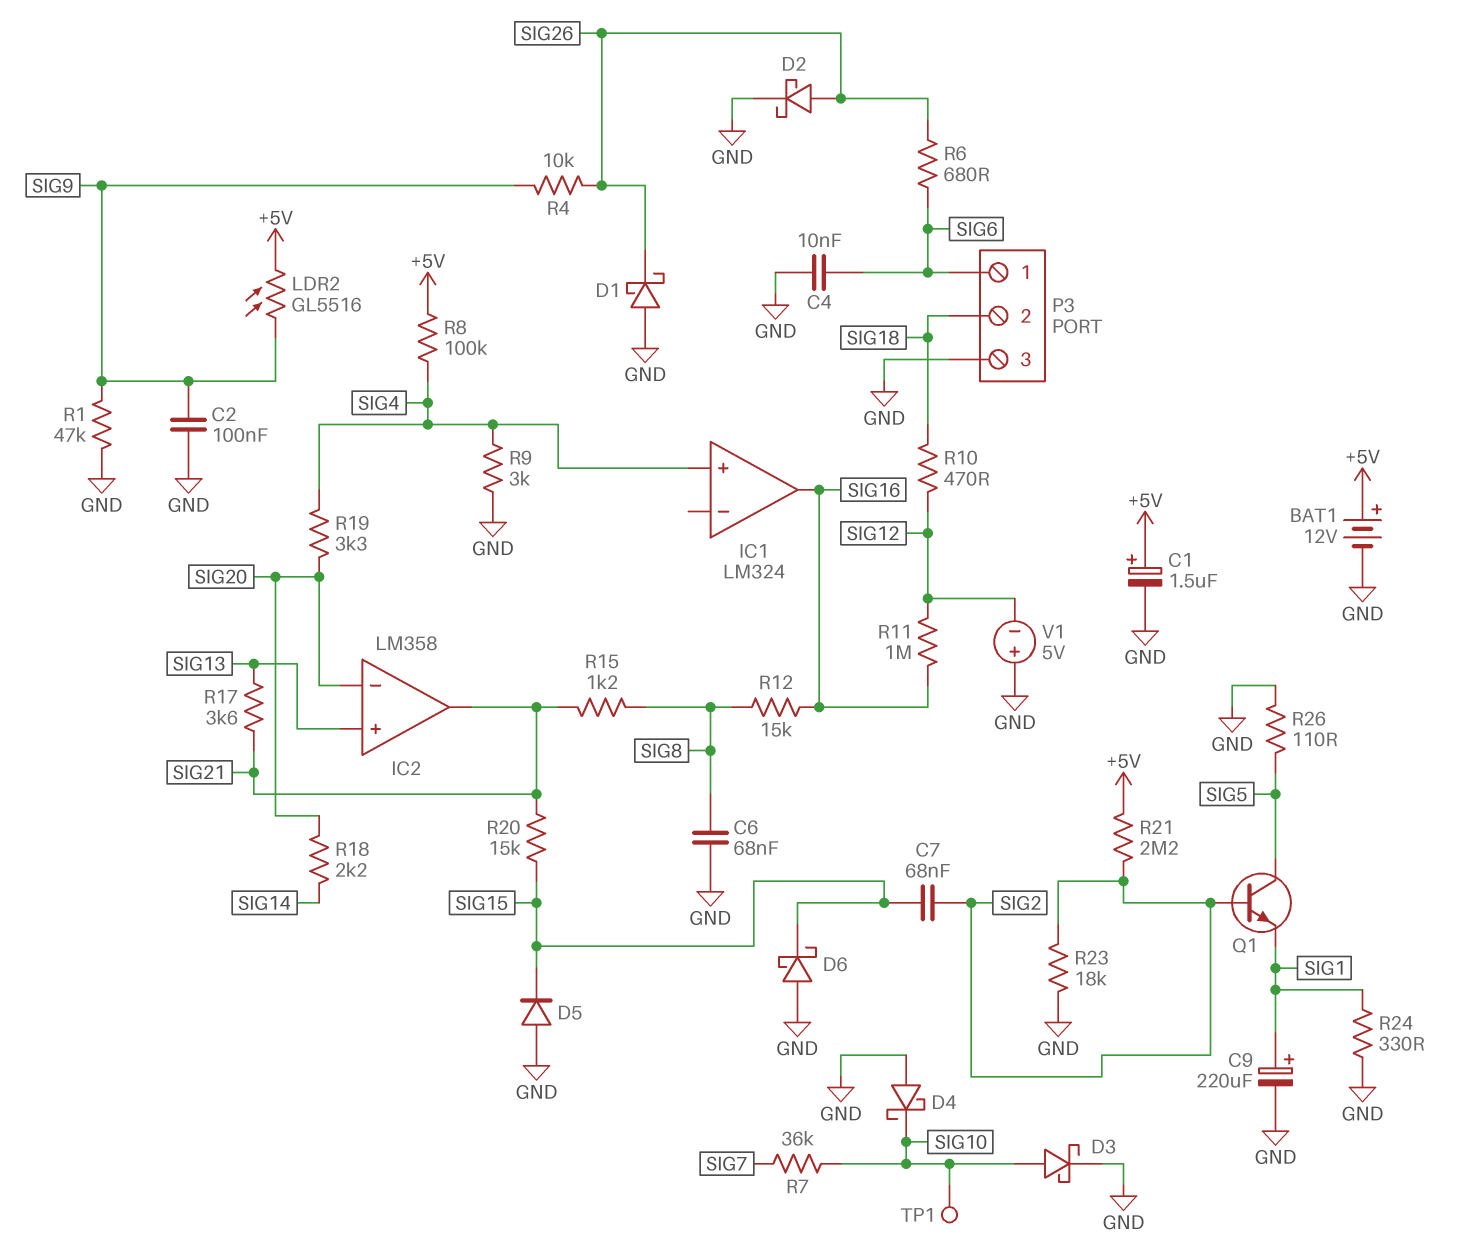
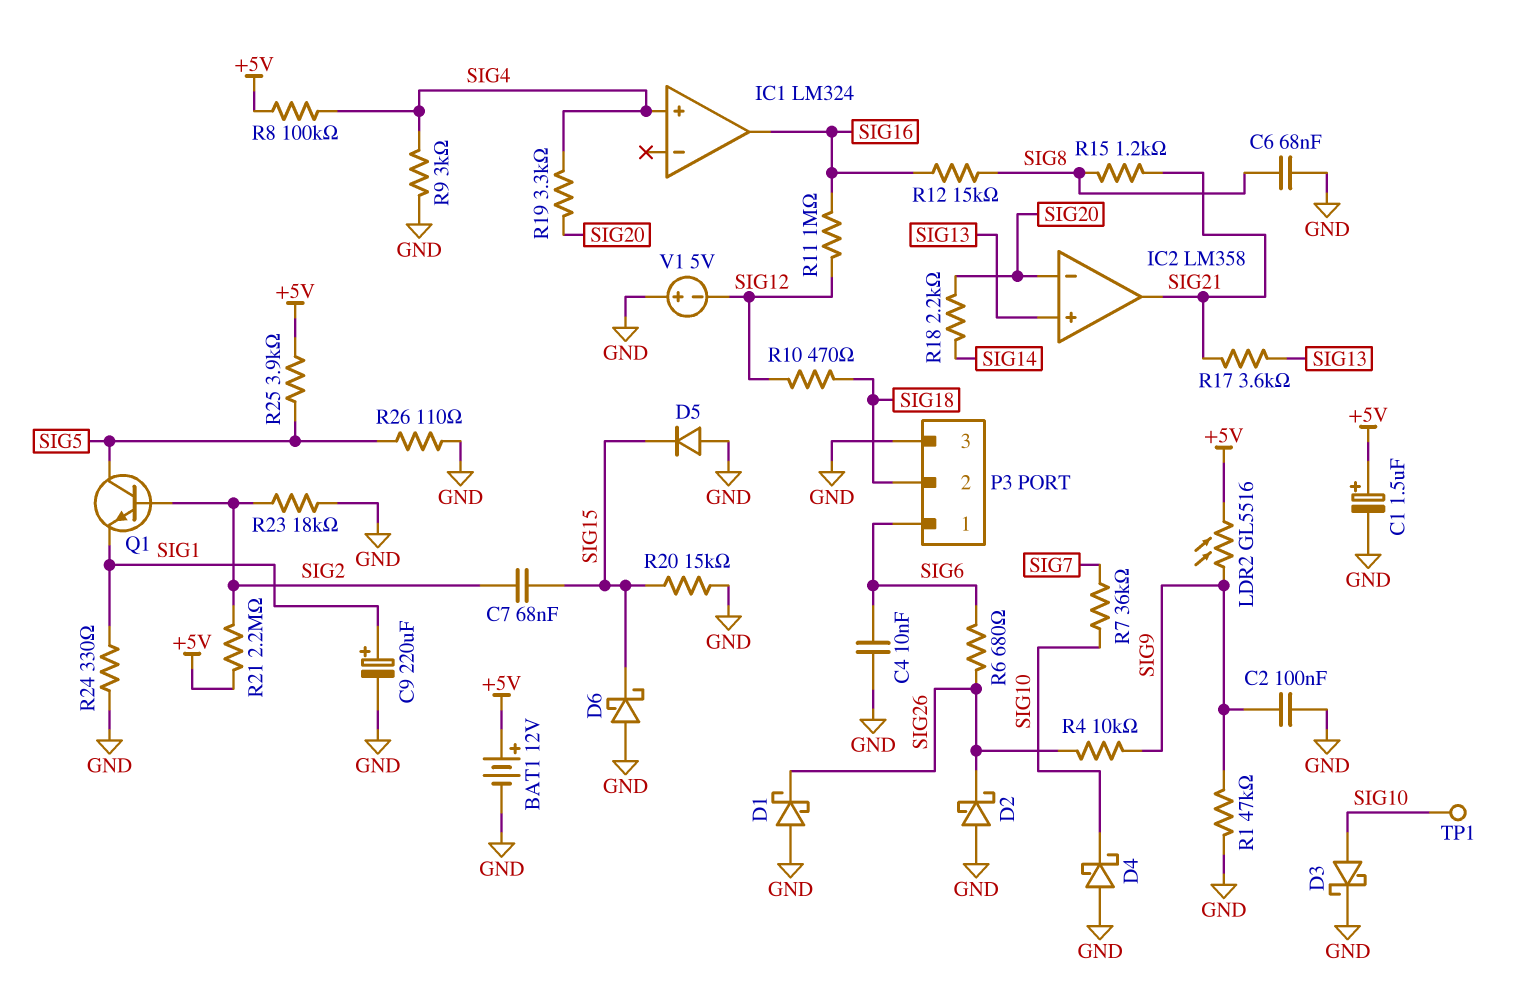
D2: schottky (A SIG26, K GND) -> schottky (A GND, K SIG26)
R20: 15k (SIG15, SIG21) -> 15k (GND, SIG15)
R25: none -> 3.9k (+5V, SIG5)

